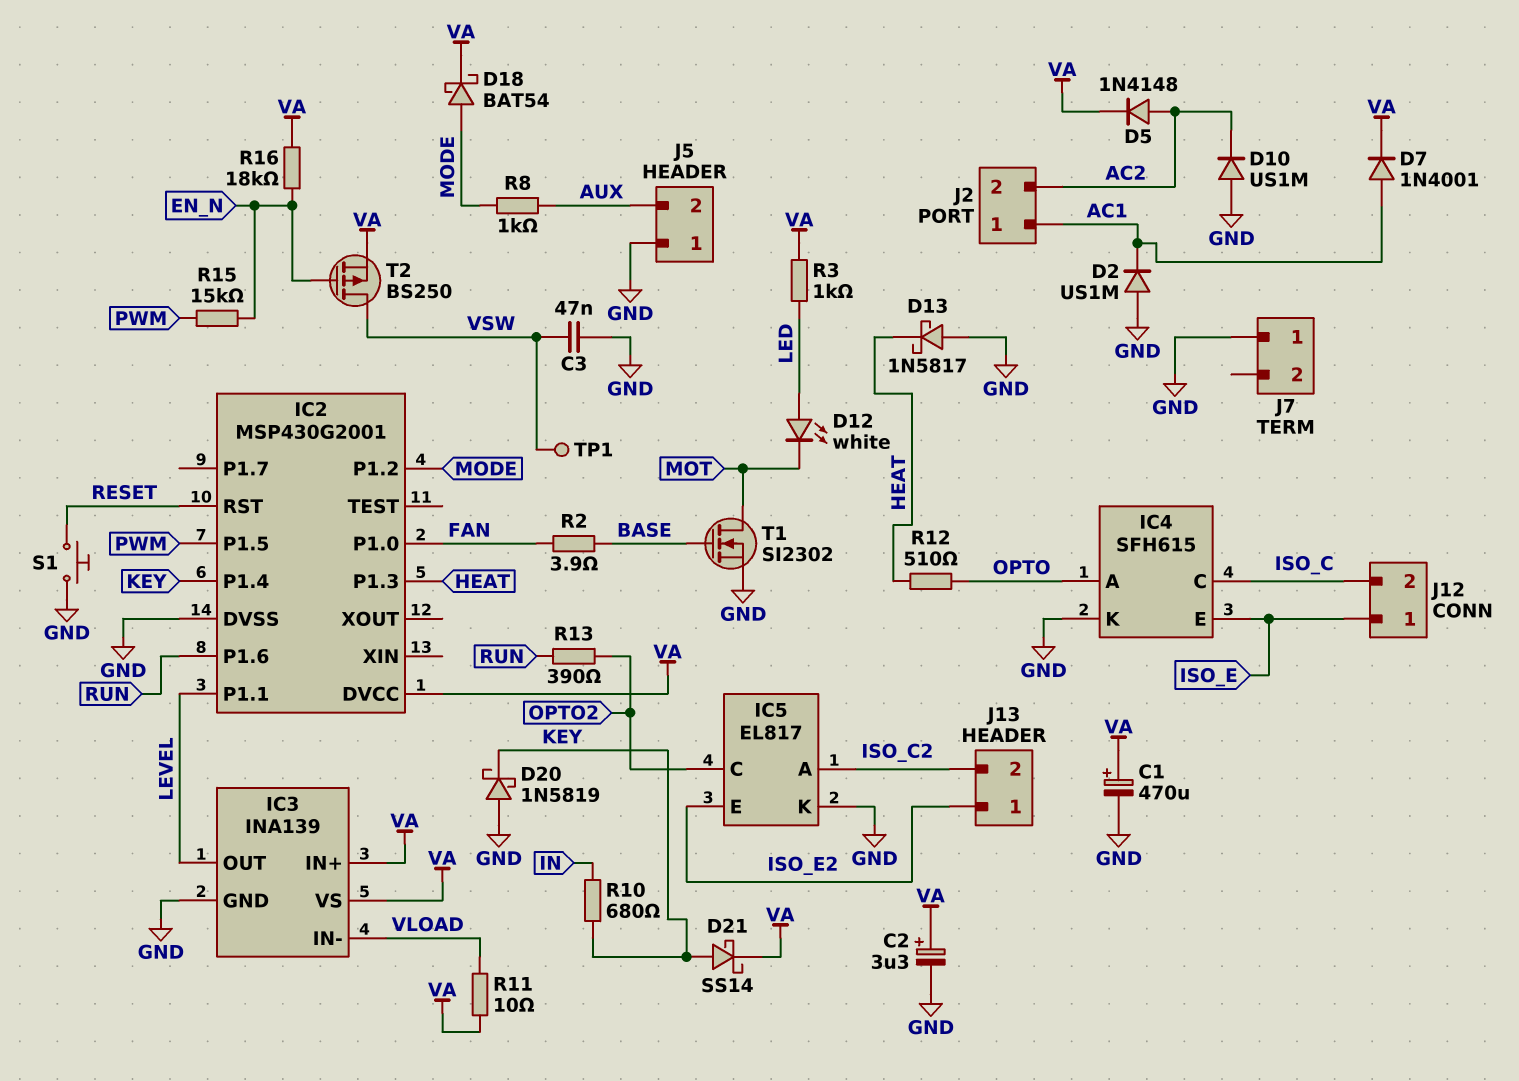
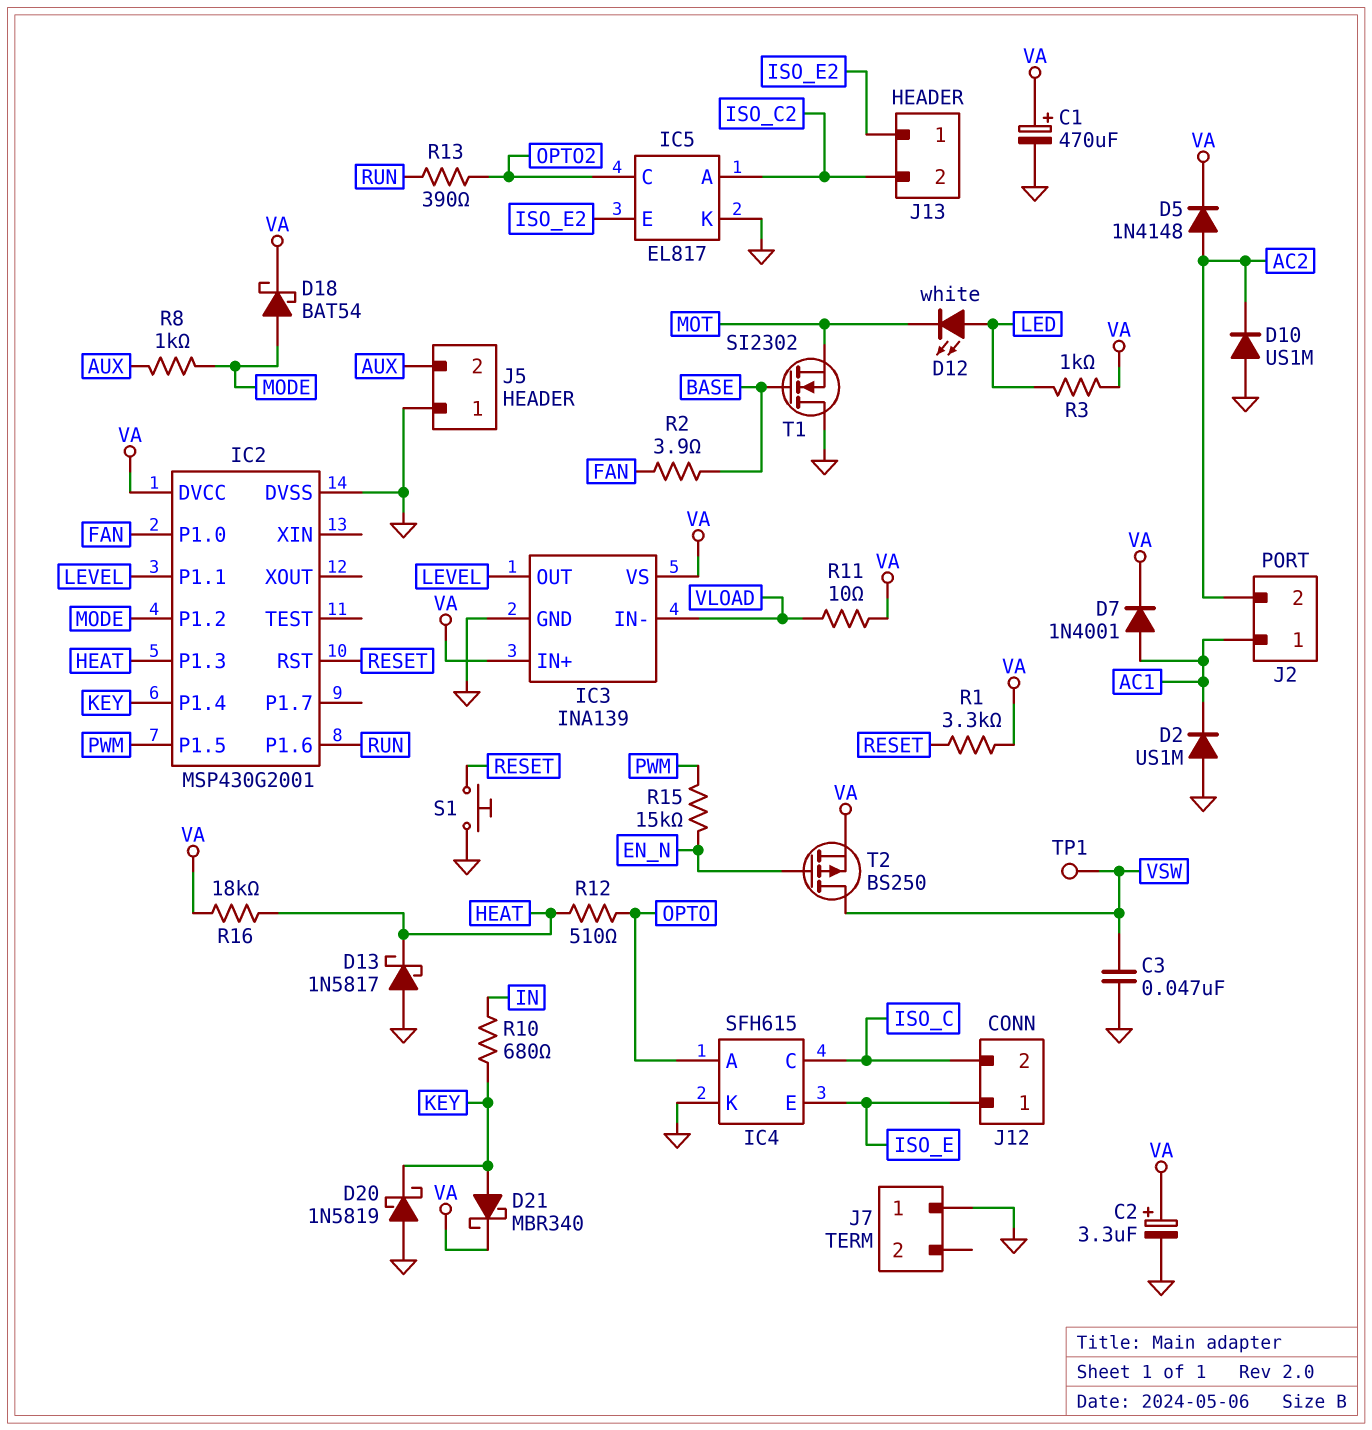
D21: schottky SS14 (A KEY, K VA) -> schottky MBR340 (A KEY, K VA)
R1: none -> 3.3k (RESET, VA)
R16: 18k (EN_N, VA) -> 18k (HEAT, VA)
T1: NMOS SI2302 (G BASE, D MOT, S GND) -> NMOS SI2302 (G BASE, D GND, S MOT)

